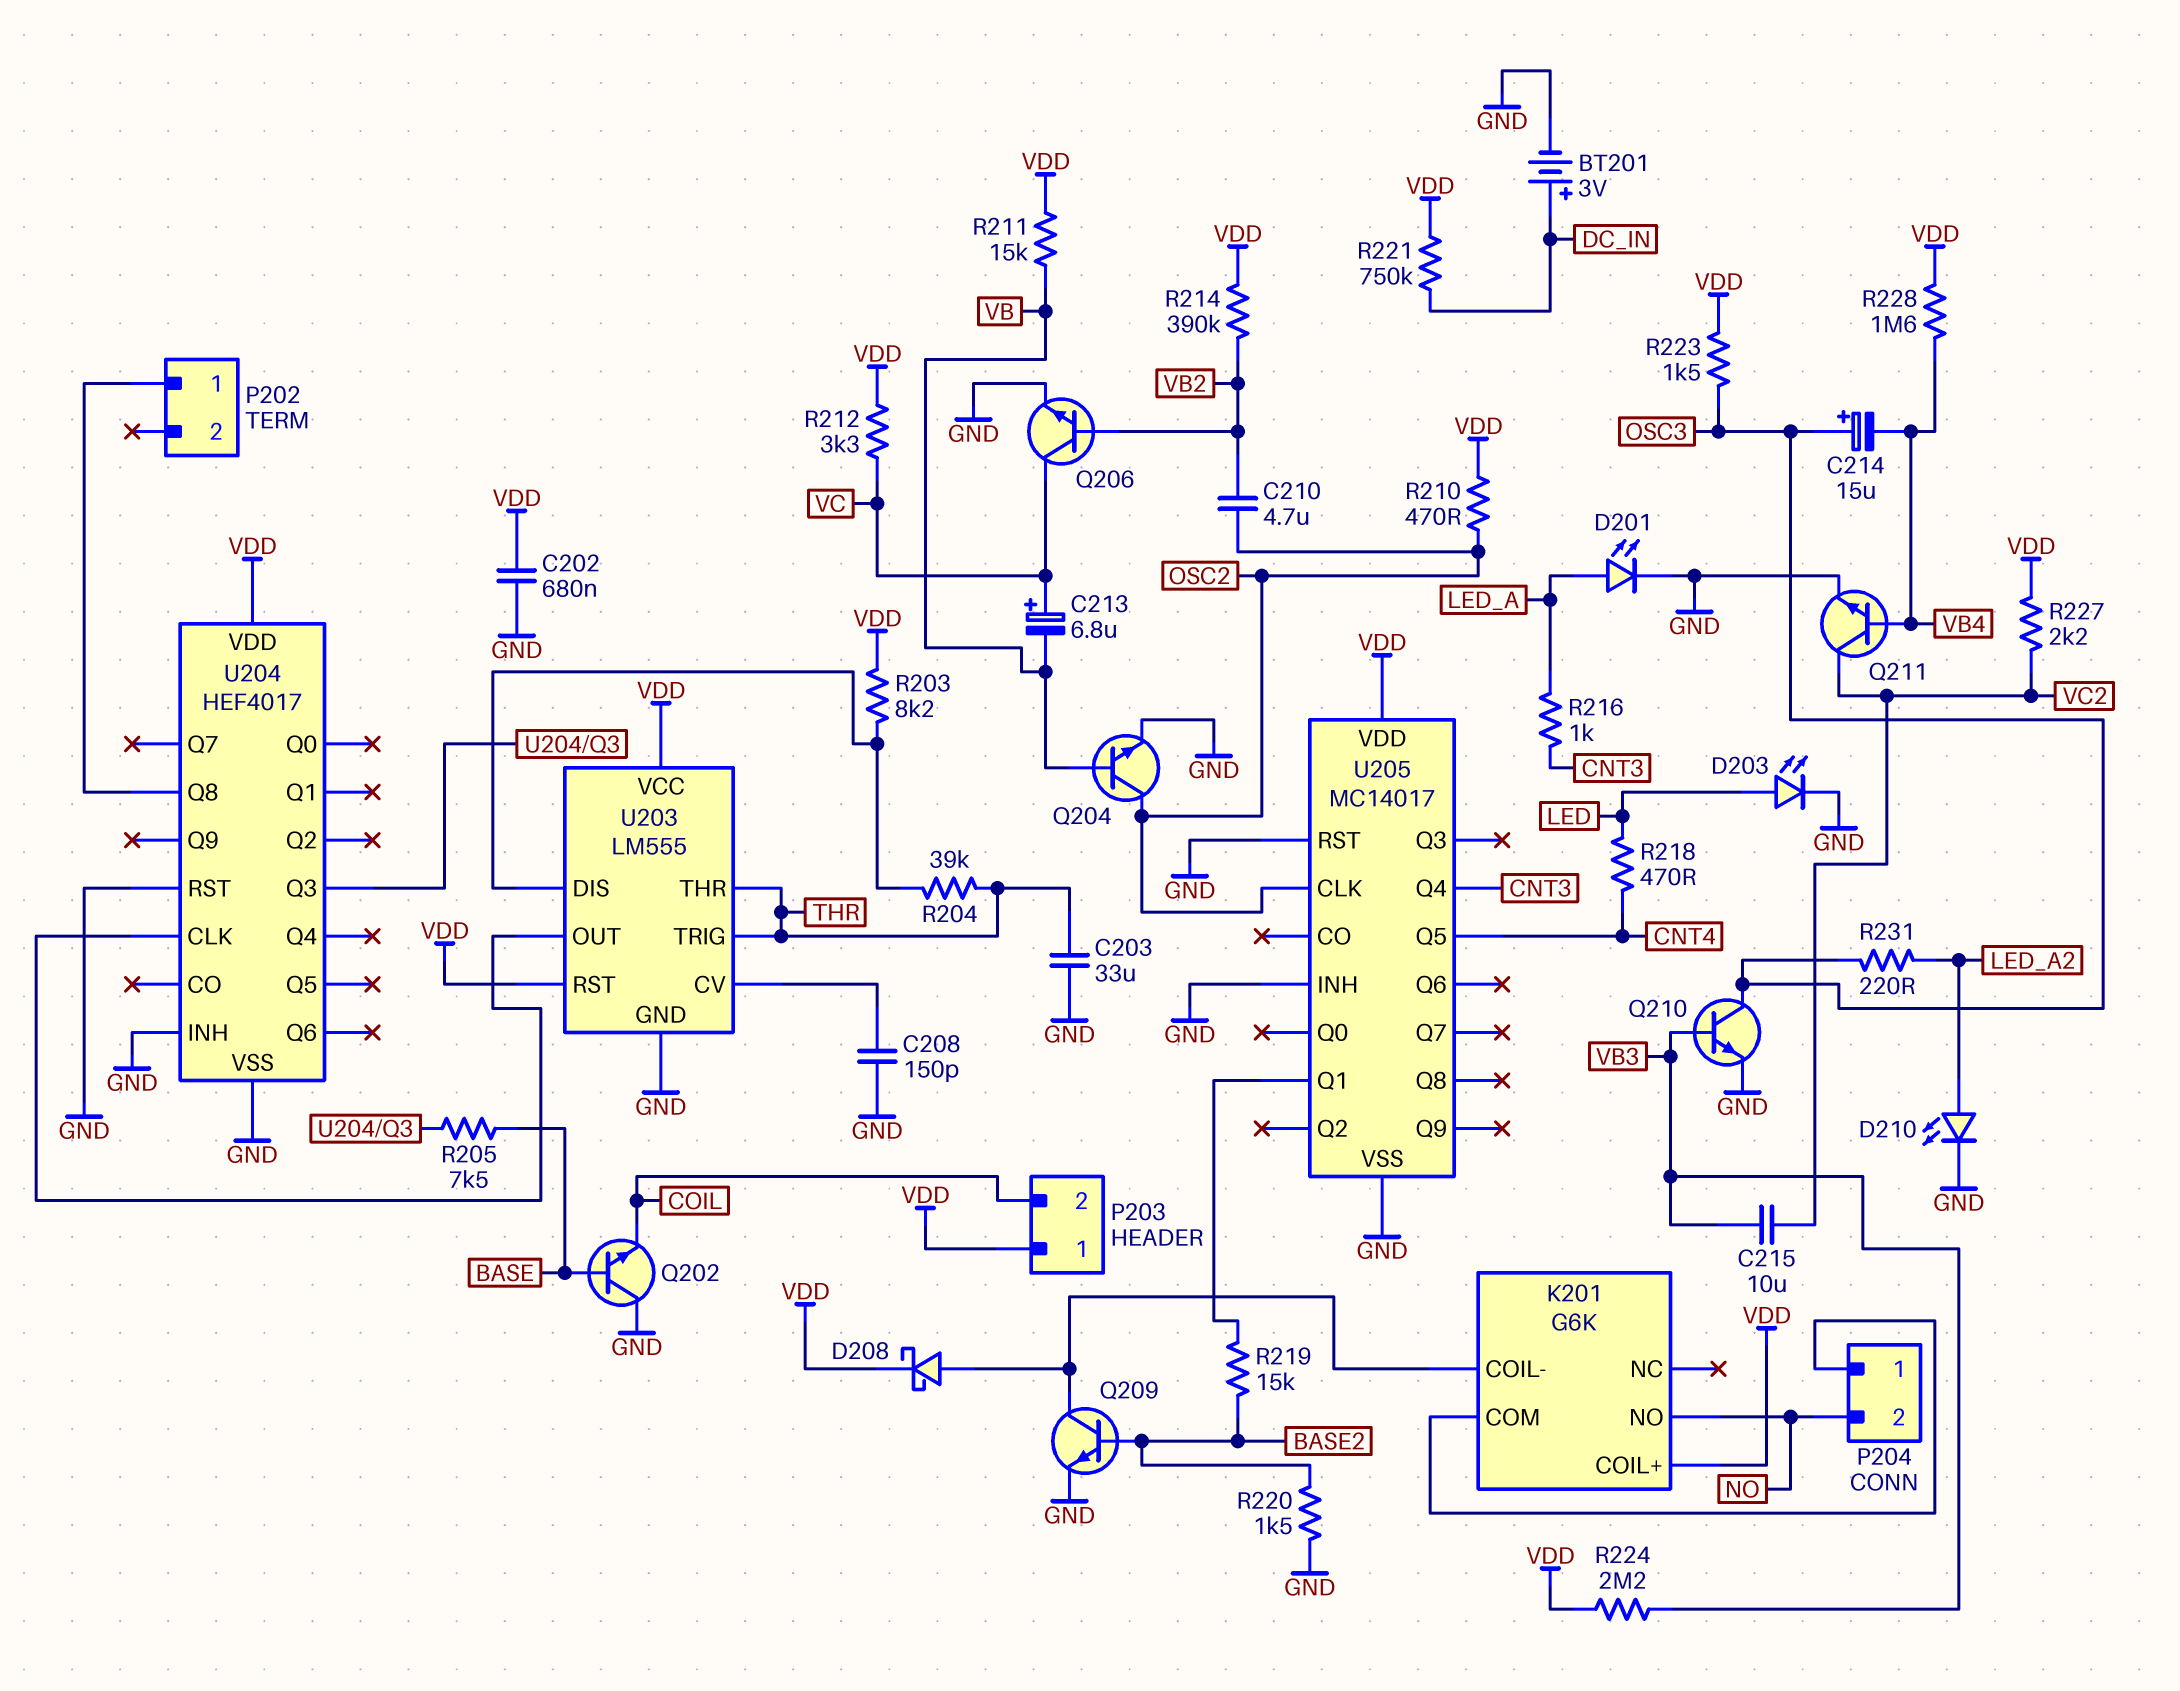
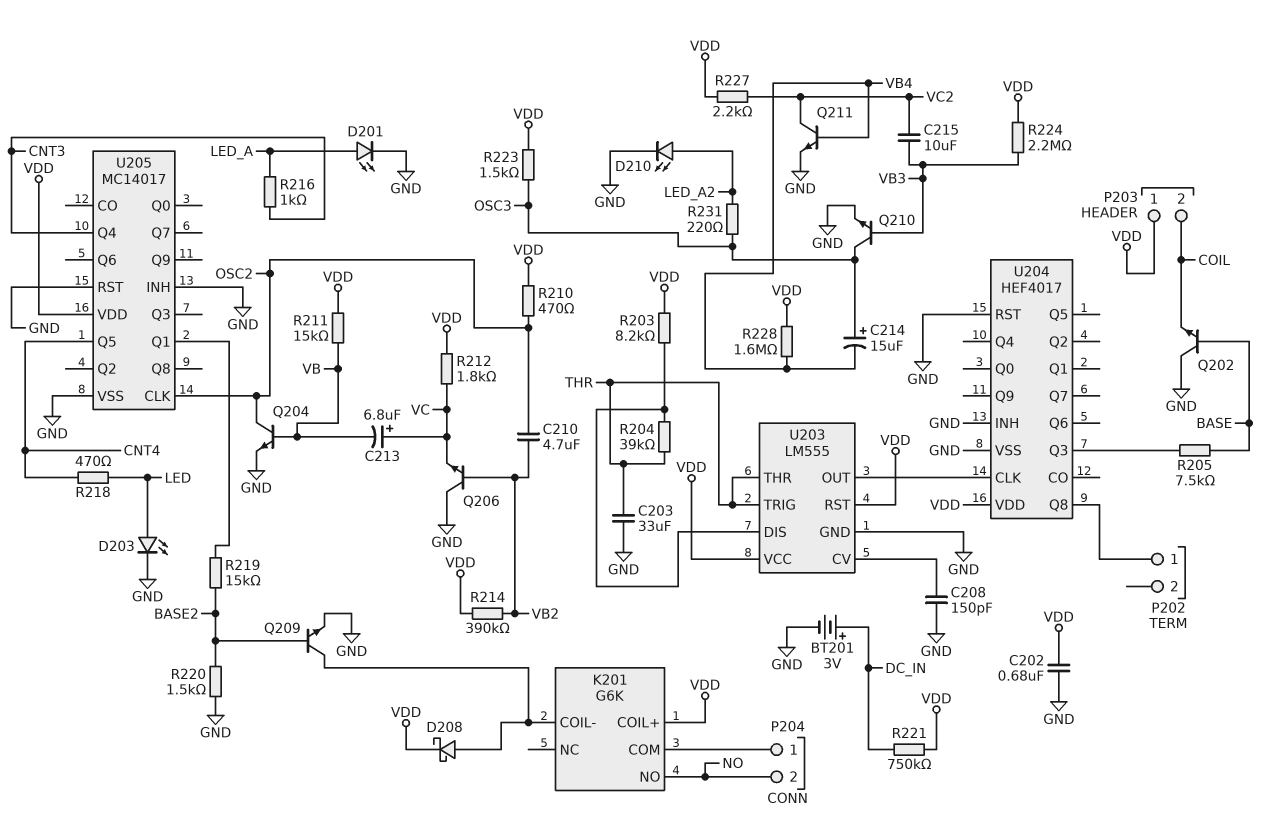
Q206: NPN (B VB2, C VC, E GND) -> NPN (B VB2, C GND, E VC)
R212: 3.3k (VC, VDD) -> 1.8k (VC, VDD)

